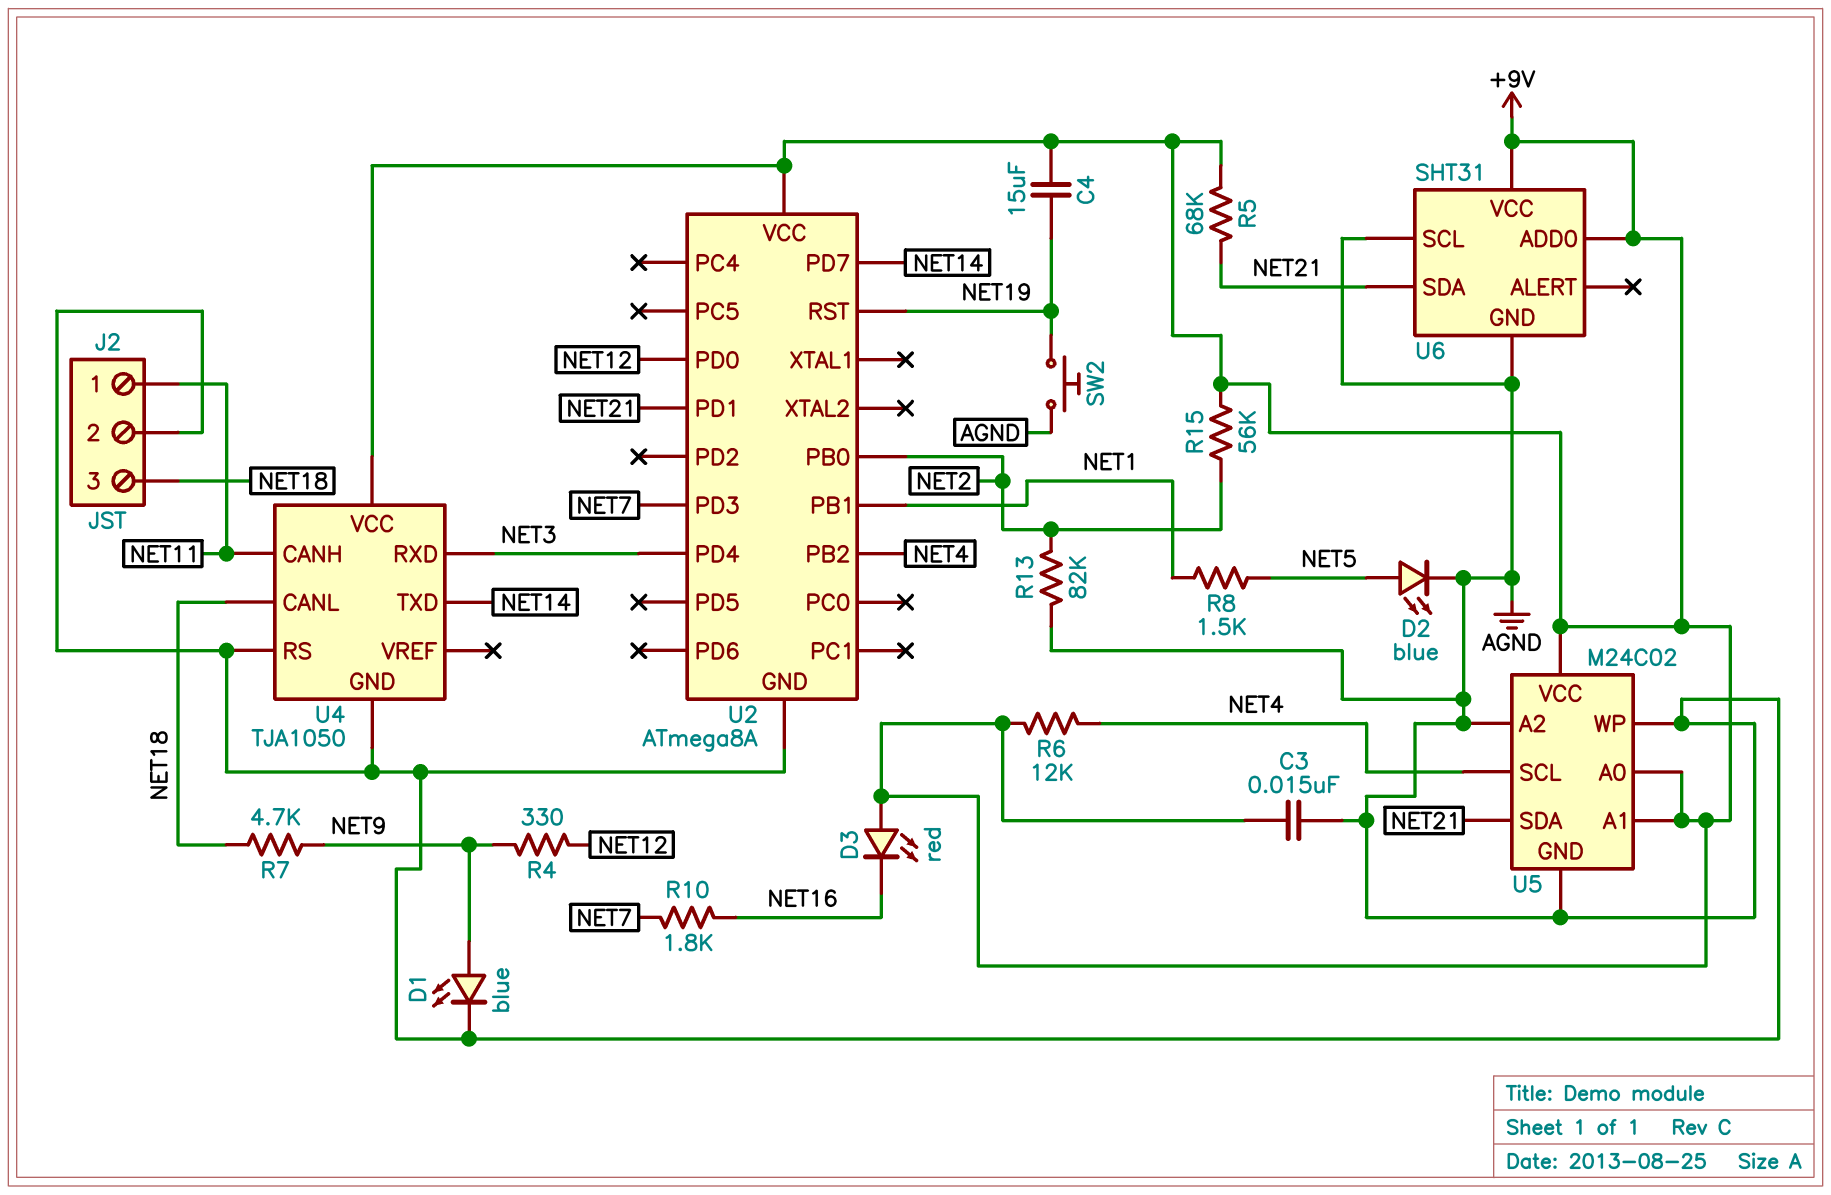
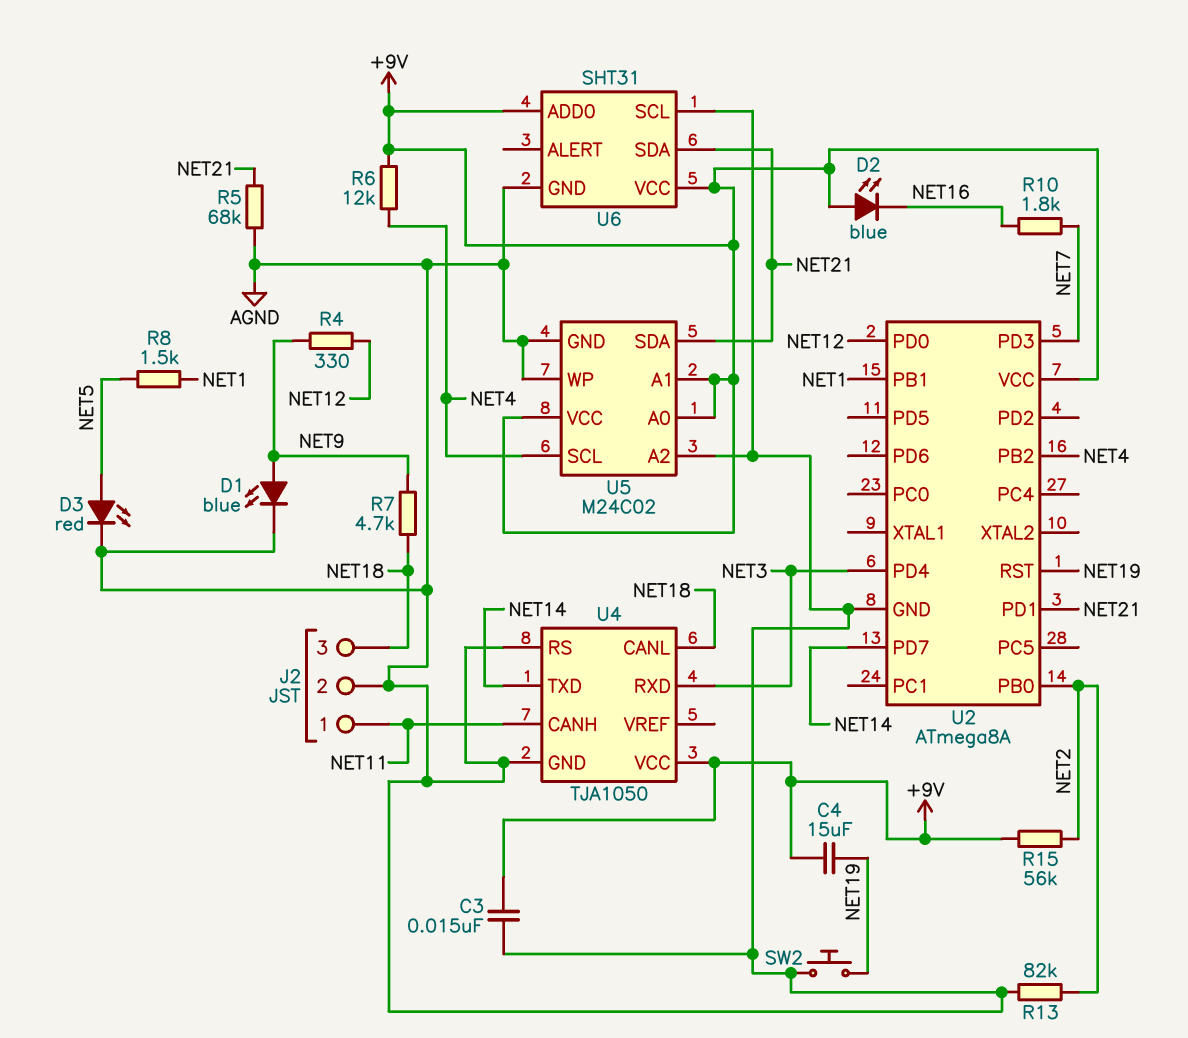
D2: LED blue (A NET5, K AGND) -> LED blue (A +9V, K NET16)
D3: LED red (A +9V, K NET16) -> LED red (A NET5, K AGND)
R5: 68k (+9V, NET21) -> 68k (AGND, NET21)

